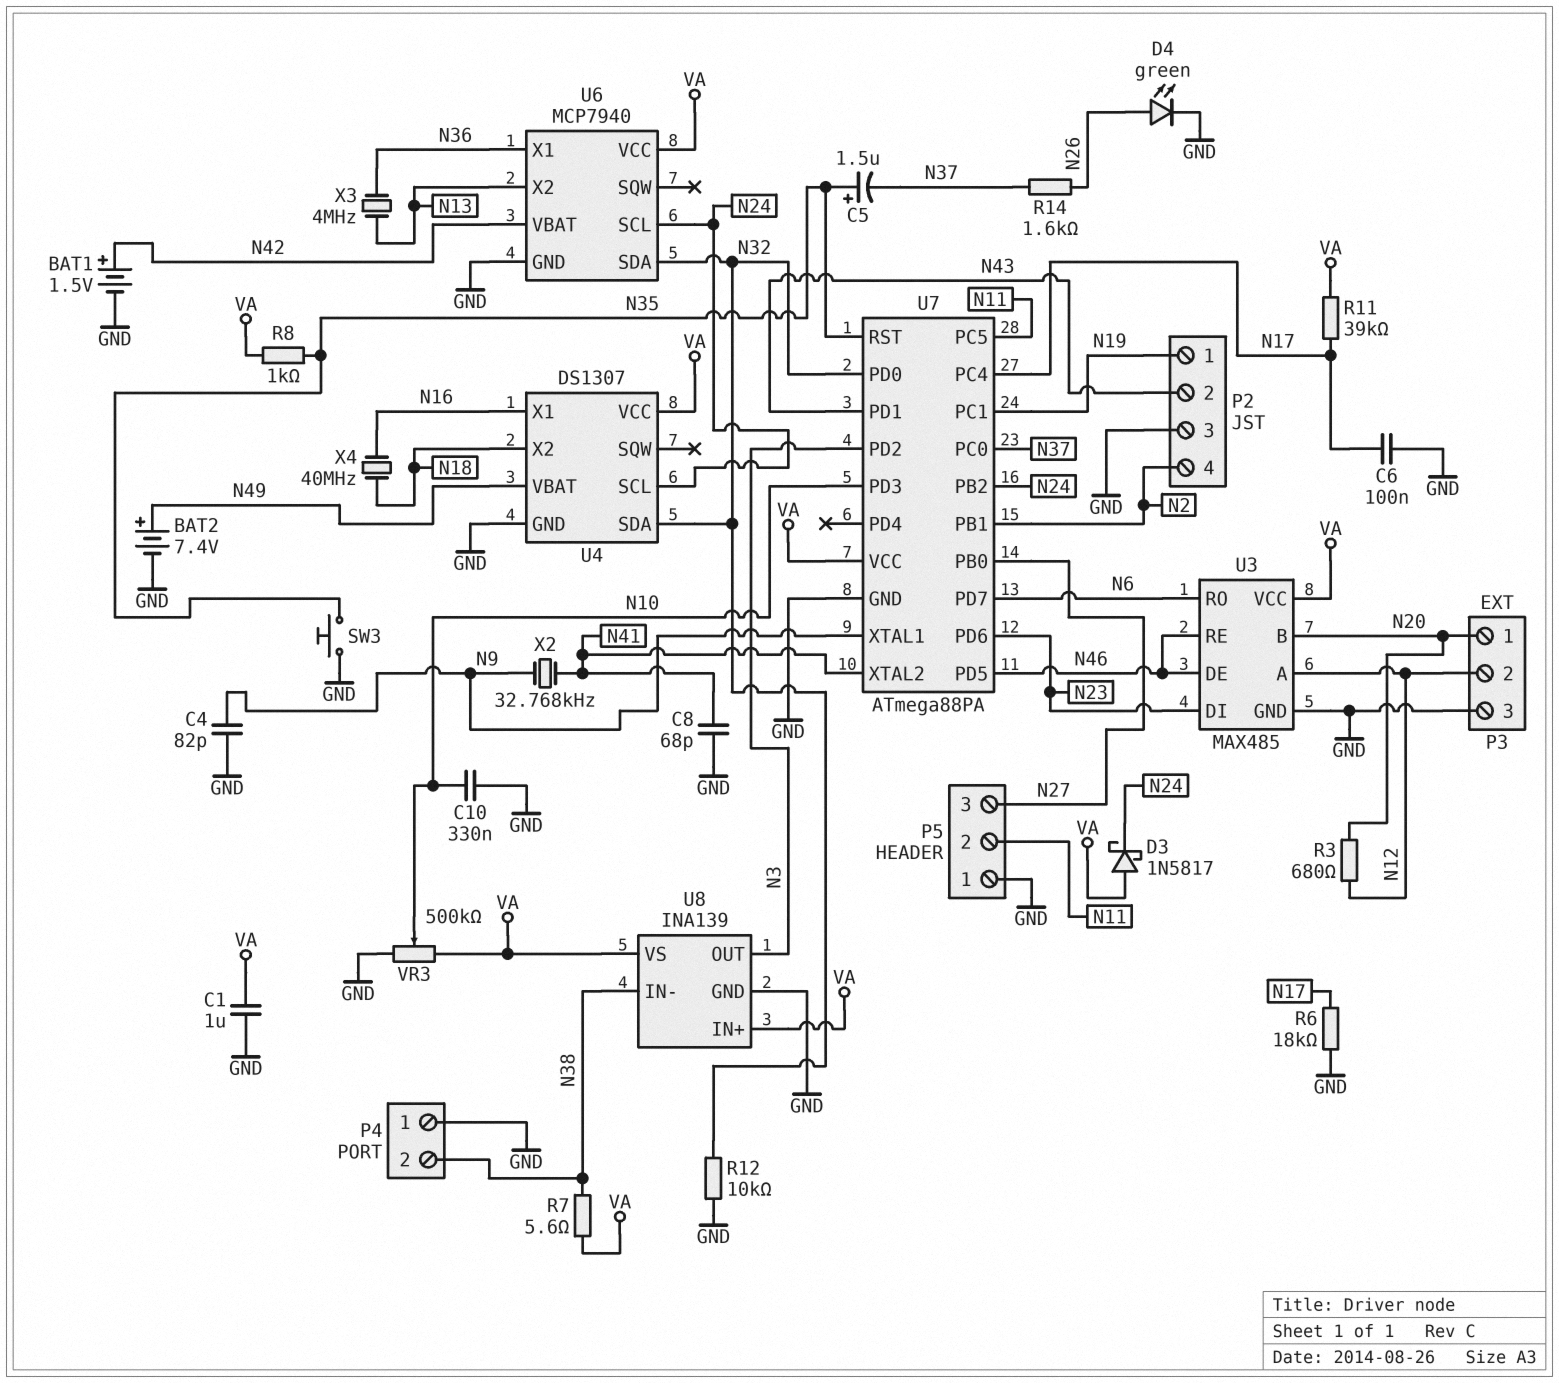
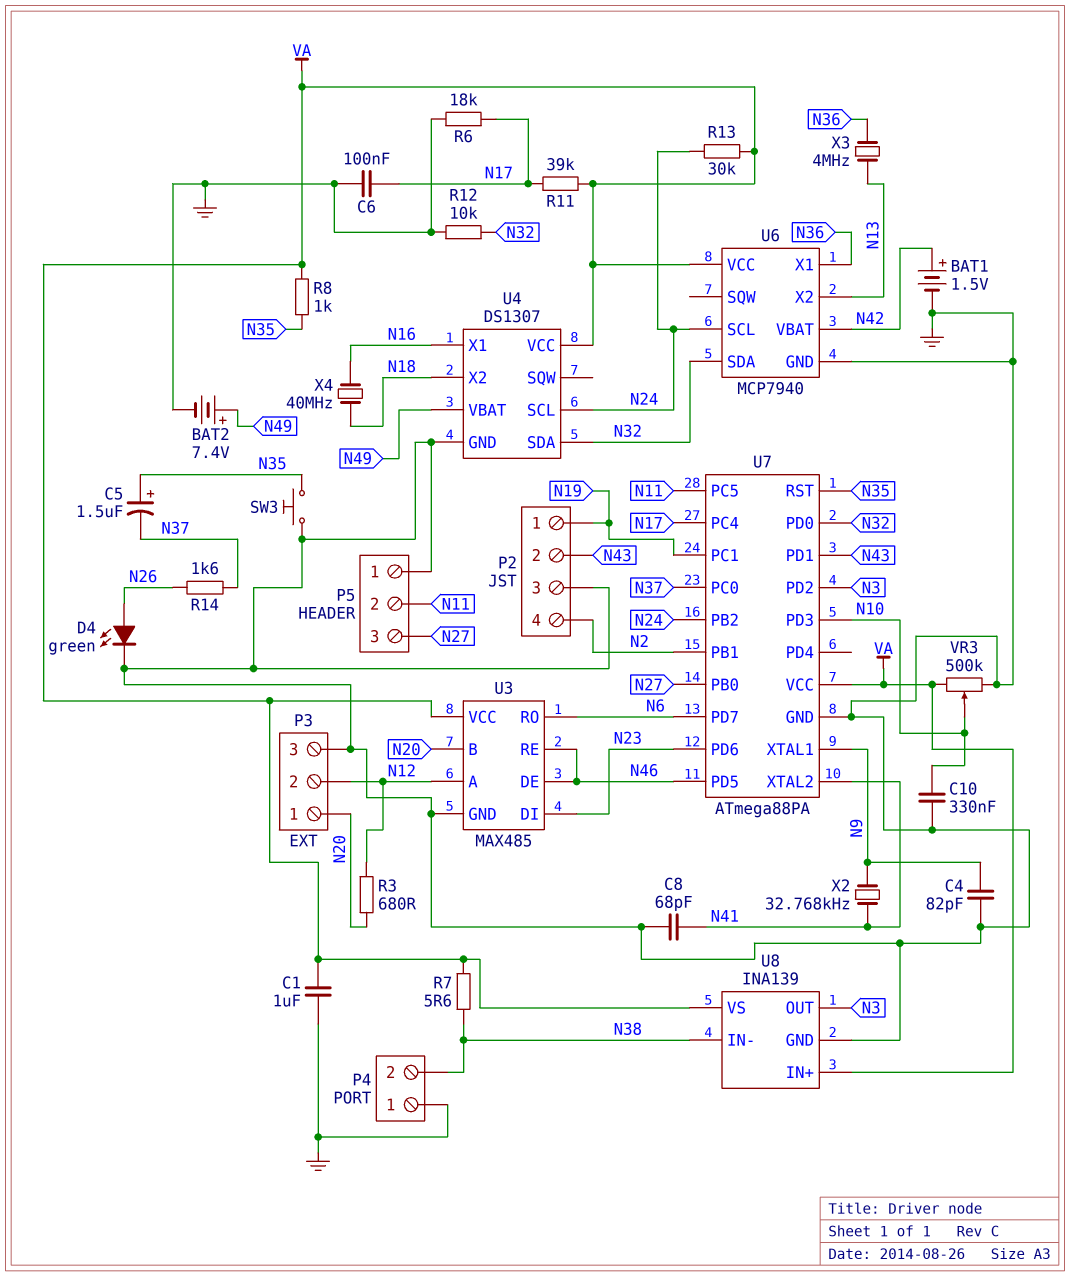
D3: schottky 1N5817 (A VA, K N24) -> none
R13: none -> 30k (N24, VA)

